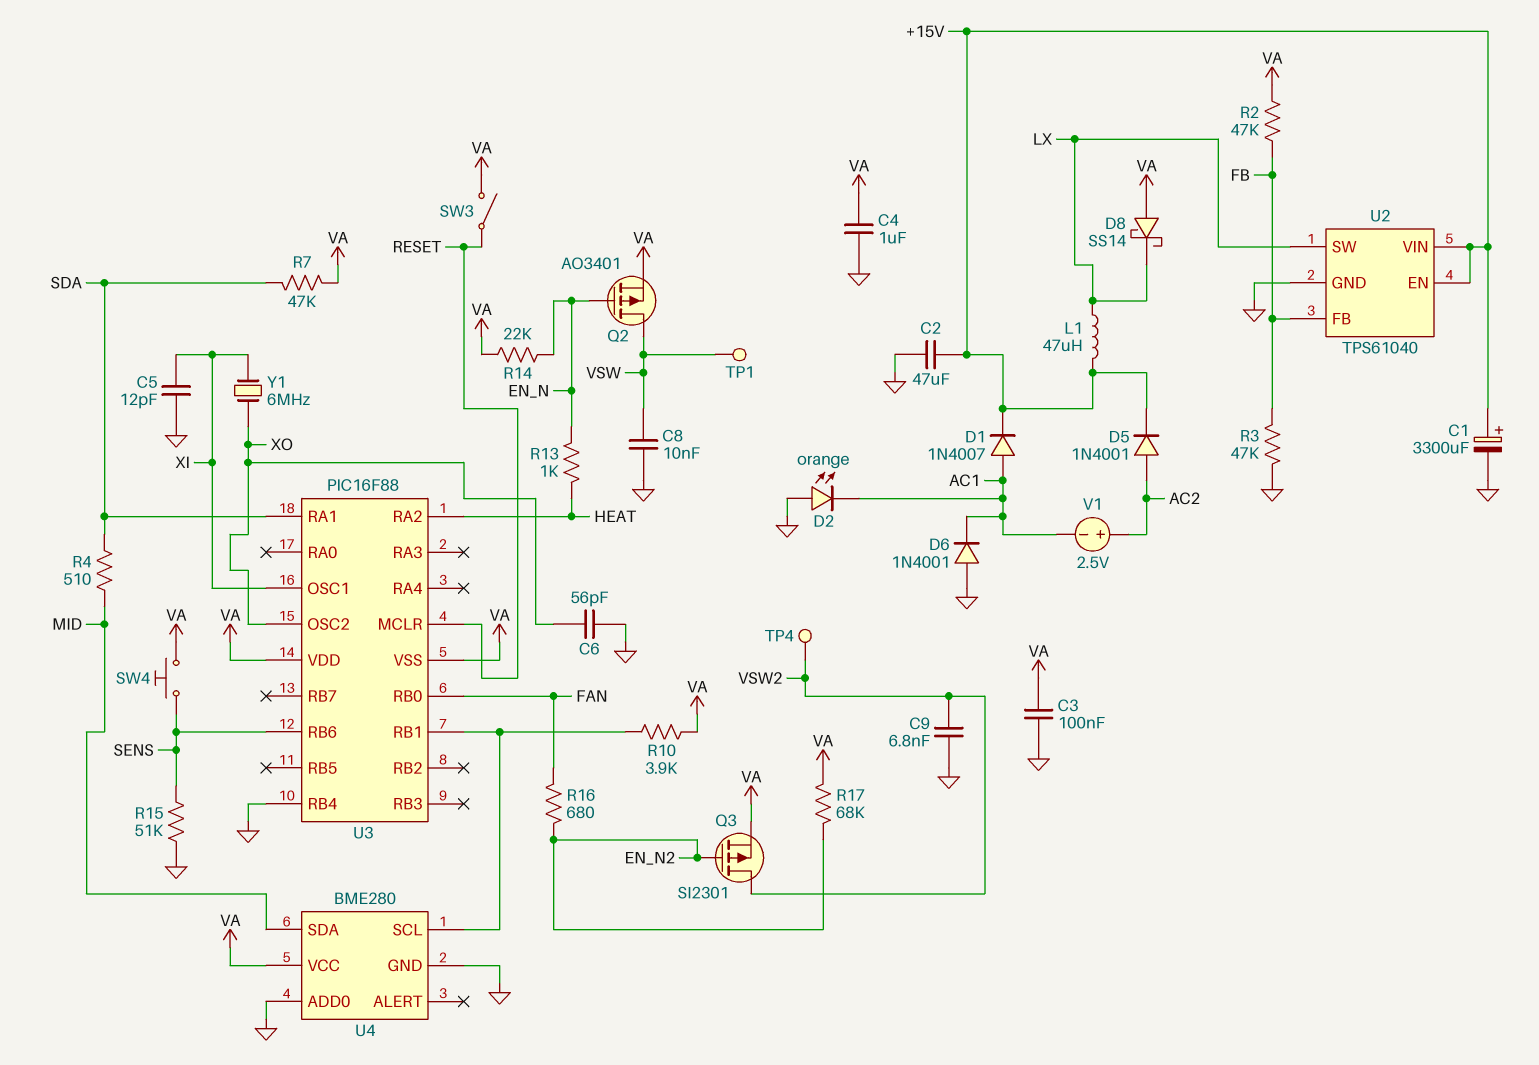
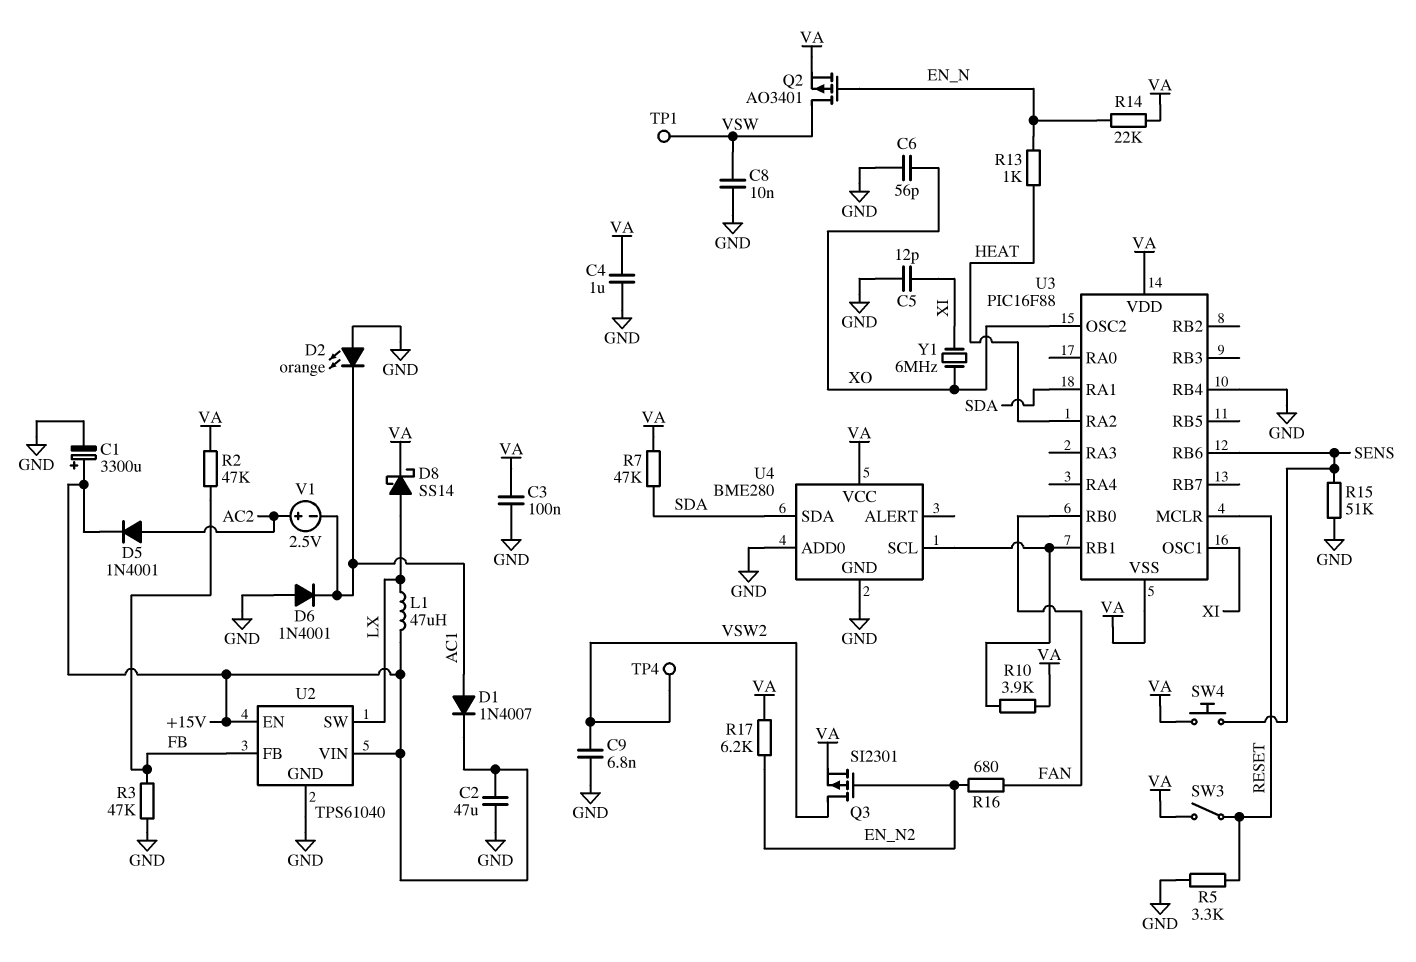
D8: schottky SS14 (A VA, K LX) -> schottky SS14 (A LX, K VA)
R4: 510 (MID, SDA) -> none
R5: none -> 3.3k (GND, RESET)
R17: 68k (EN_N2, VA) -> 6.2k (EN_N2, VA)
U4 pin SDA: MID -> SDA

